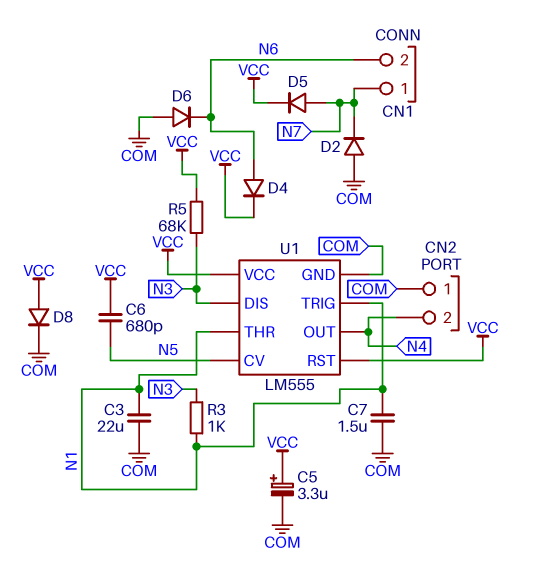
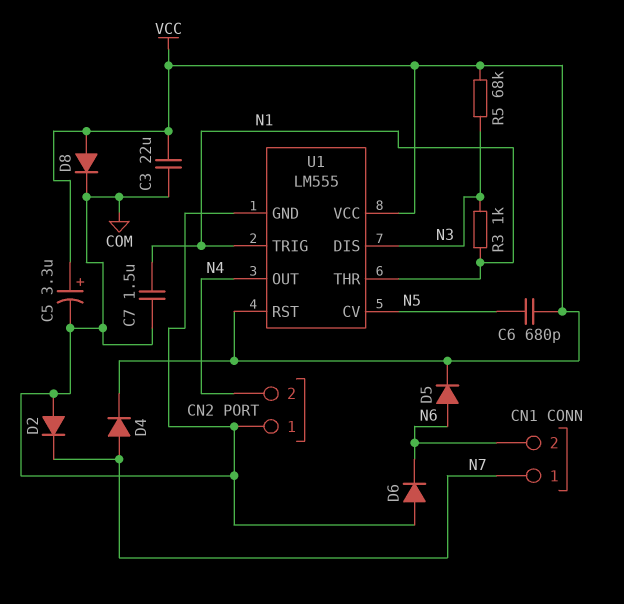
C3: 22uF (COM, N1) -> 22uF (COM, VCC)
D4: diode (A N6, K VCC) -> diode (A N7, K VCC)
D5: diode (A N7, K VCC) -> diode (A N6, K VCC)

